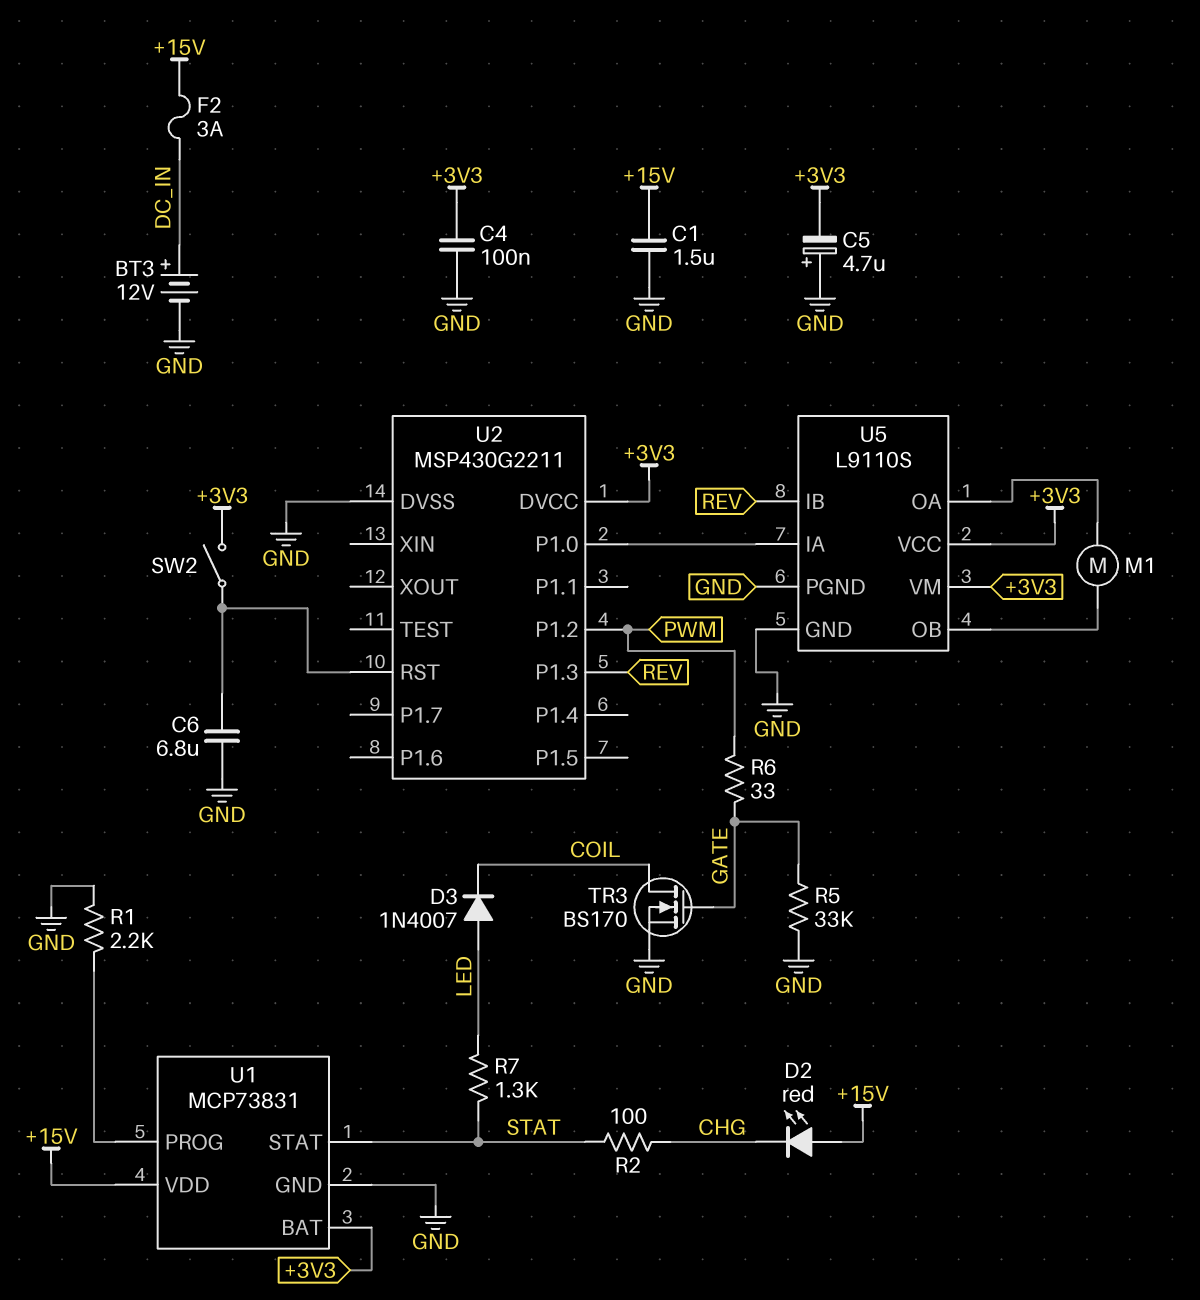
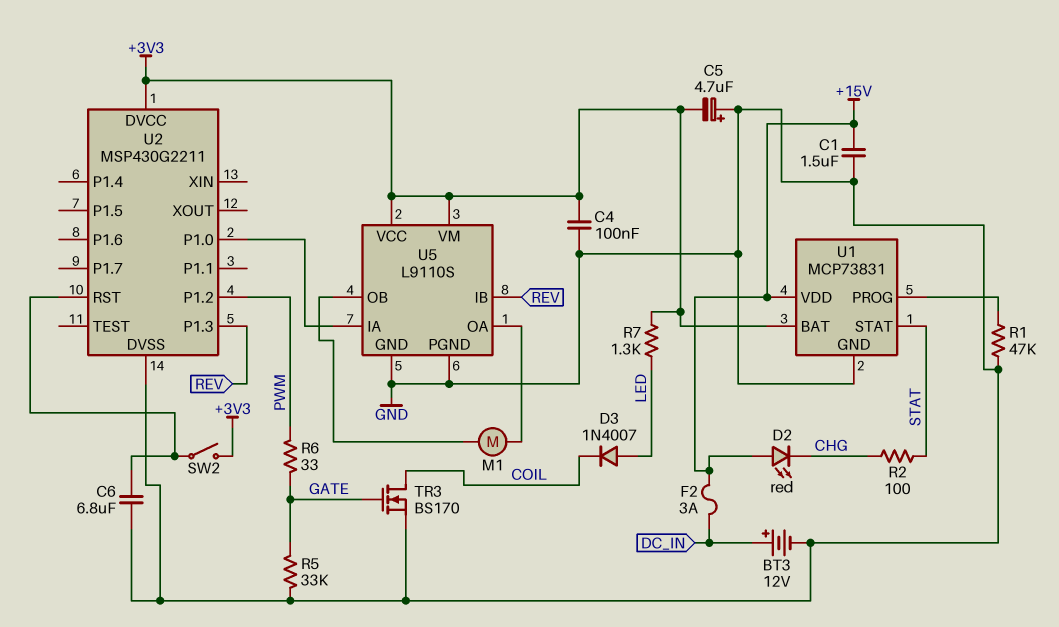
R1: 2.2k (GND, U1/PROG) -> 47k (GND, U1/PROG)
R7: 1.3k (LED, STAT) -> 1.3k (+3V3, LED)

